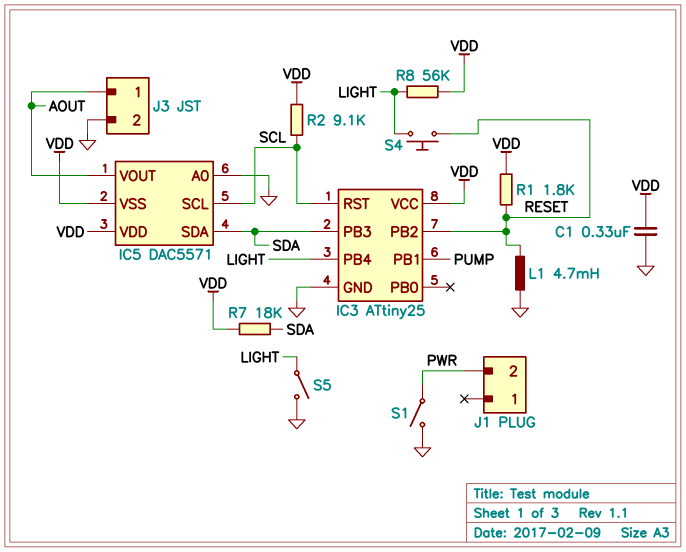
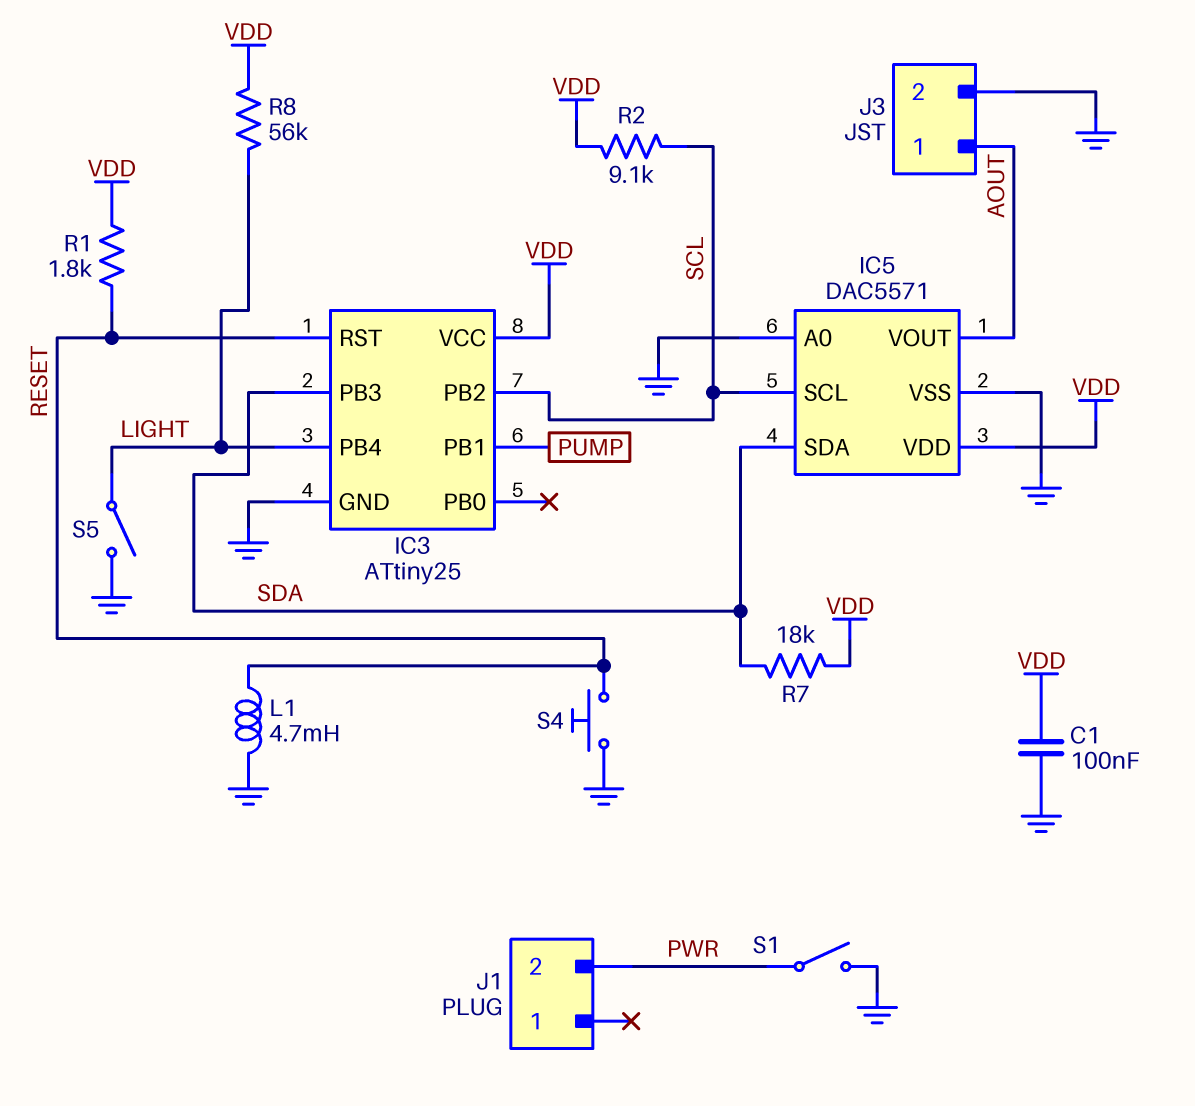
C1: 330nF (GND, VDD) -> 100nF (GND, VDD)
IC3 pin PB2: RESET -> SCL
IC3 pin RST: SCL -> RESET
IC5 pin VSS: VDD -> GND
S4: button (LIGHT, RESET) -> button (GND, RESET)

